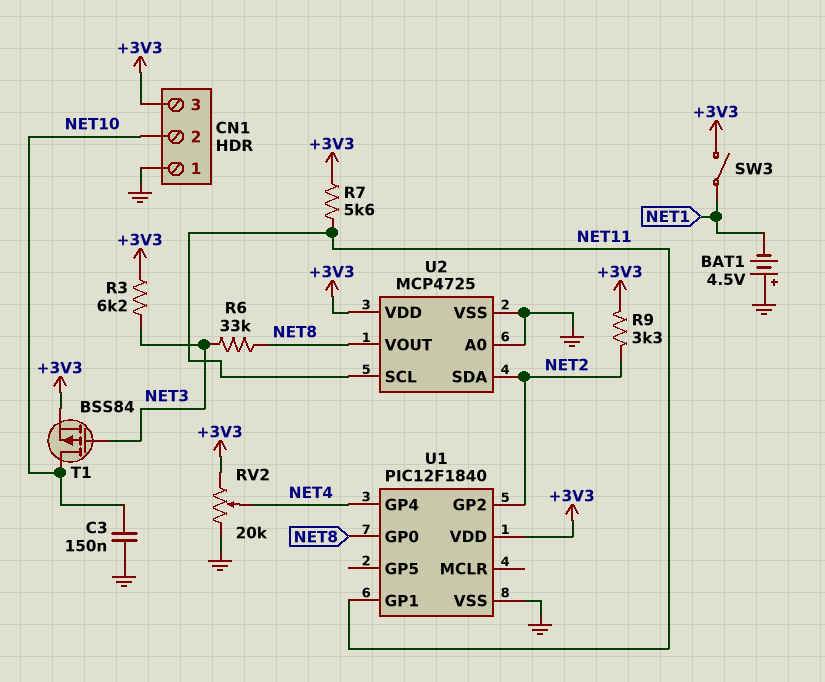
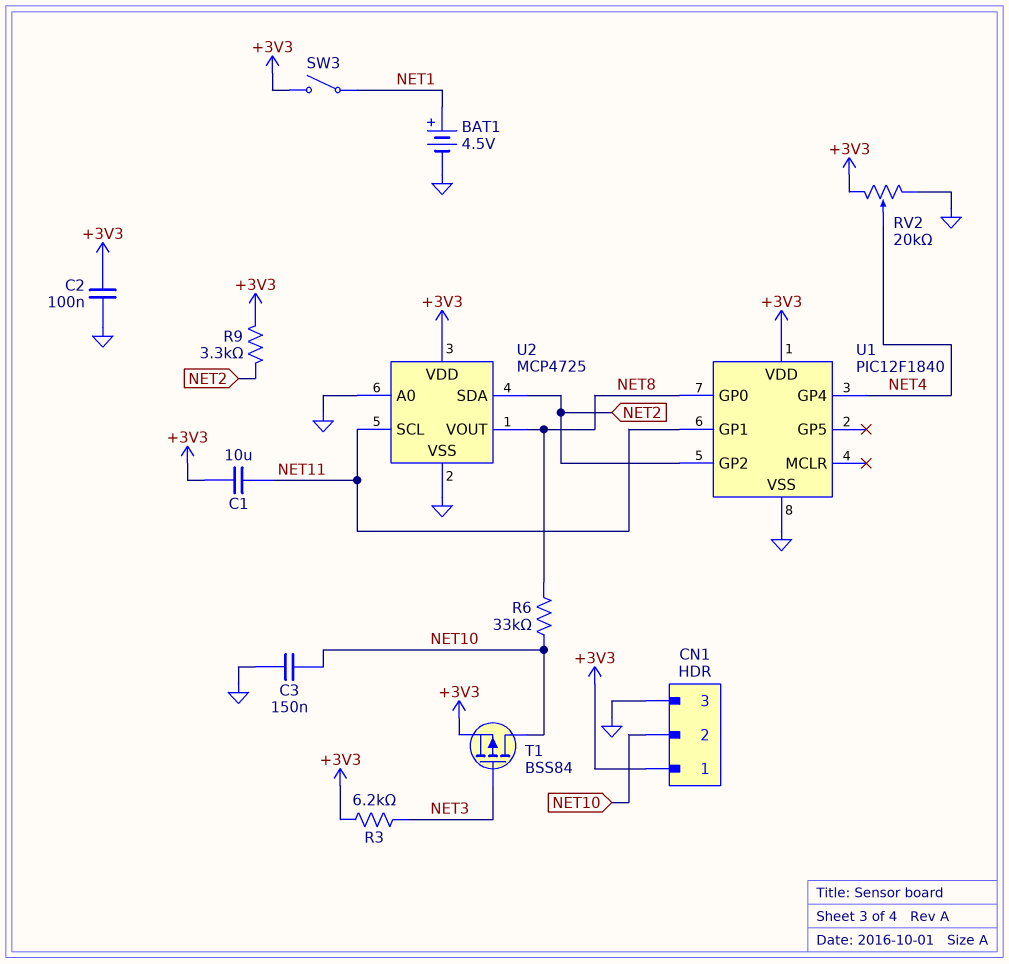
BAT1: 4.5V (plus GND, minus NET1) -> 4.5V (plus NET1, minus GND)
C1: none -> 10uF (+3V3, NET11)
C2: none -> 100nF (+3V3, GND)
CN1 pin 1: GND -> +3V3
CN1 pin 3: +3V3 -> GND
R6: 33k (NET3, NET8) -> 33k (NET8, NET10)
R7: 5.6k (+3V3, NET11) -> none

